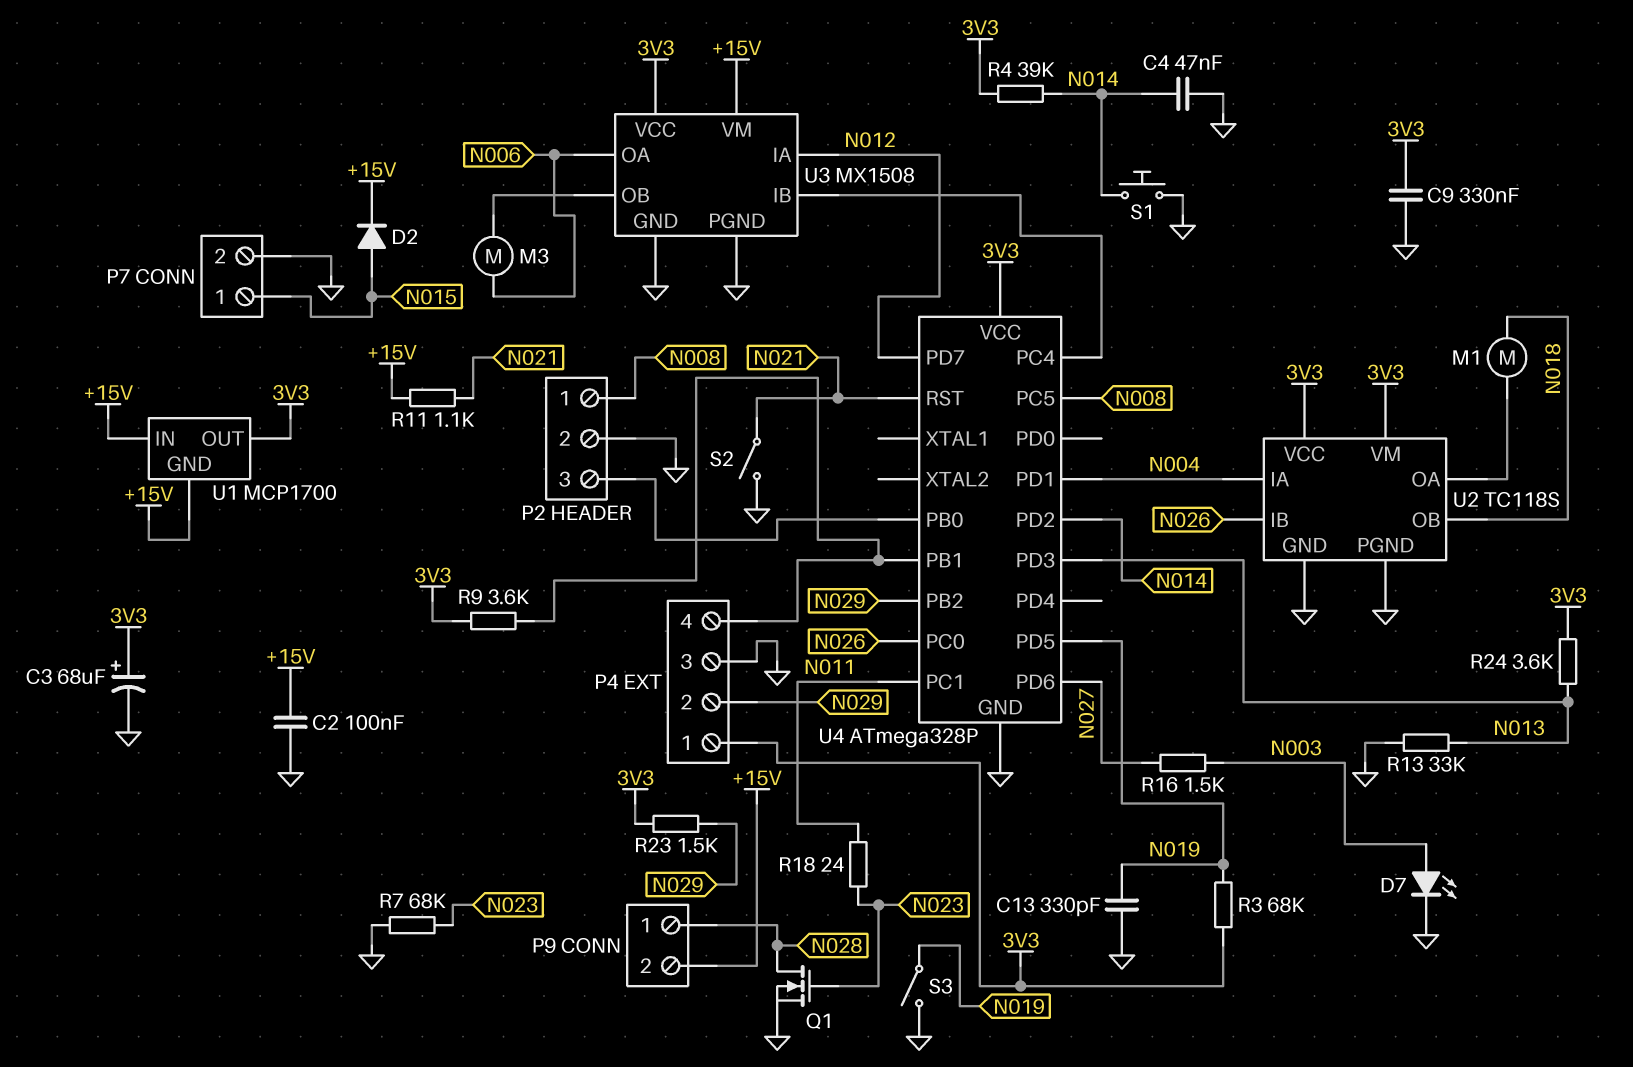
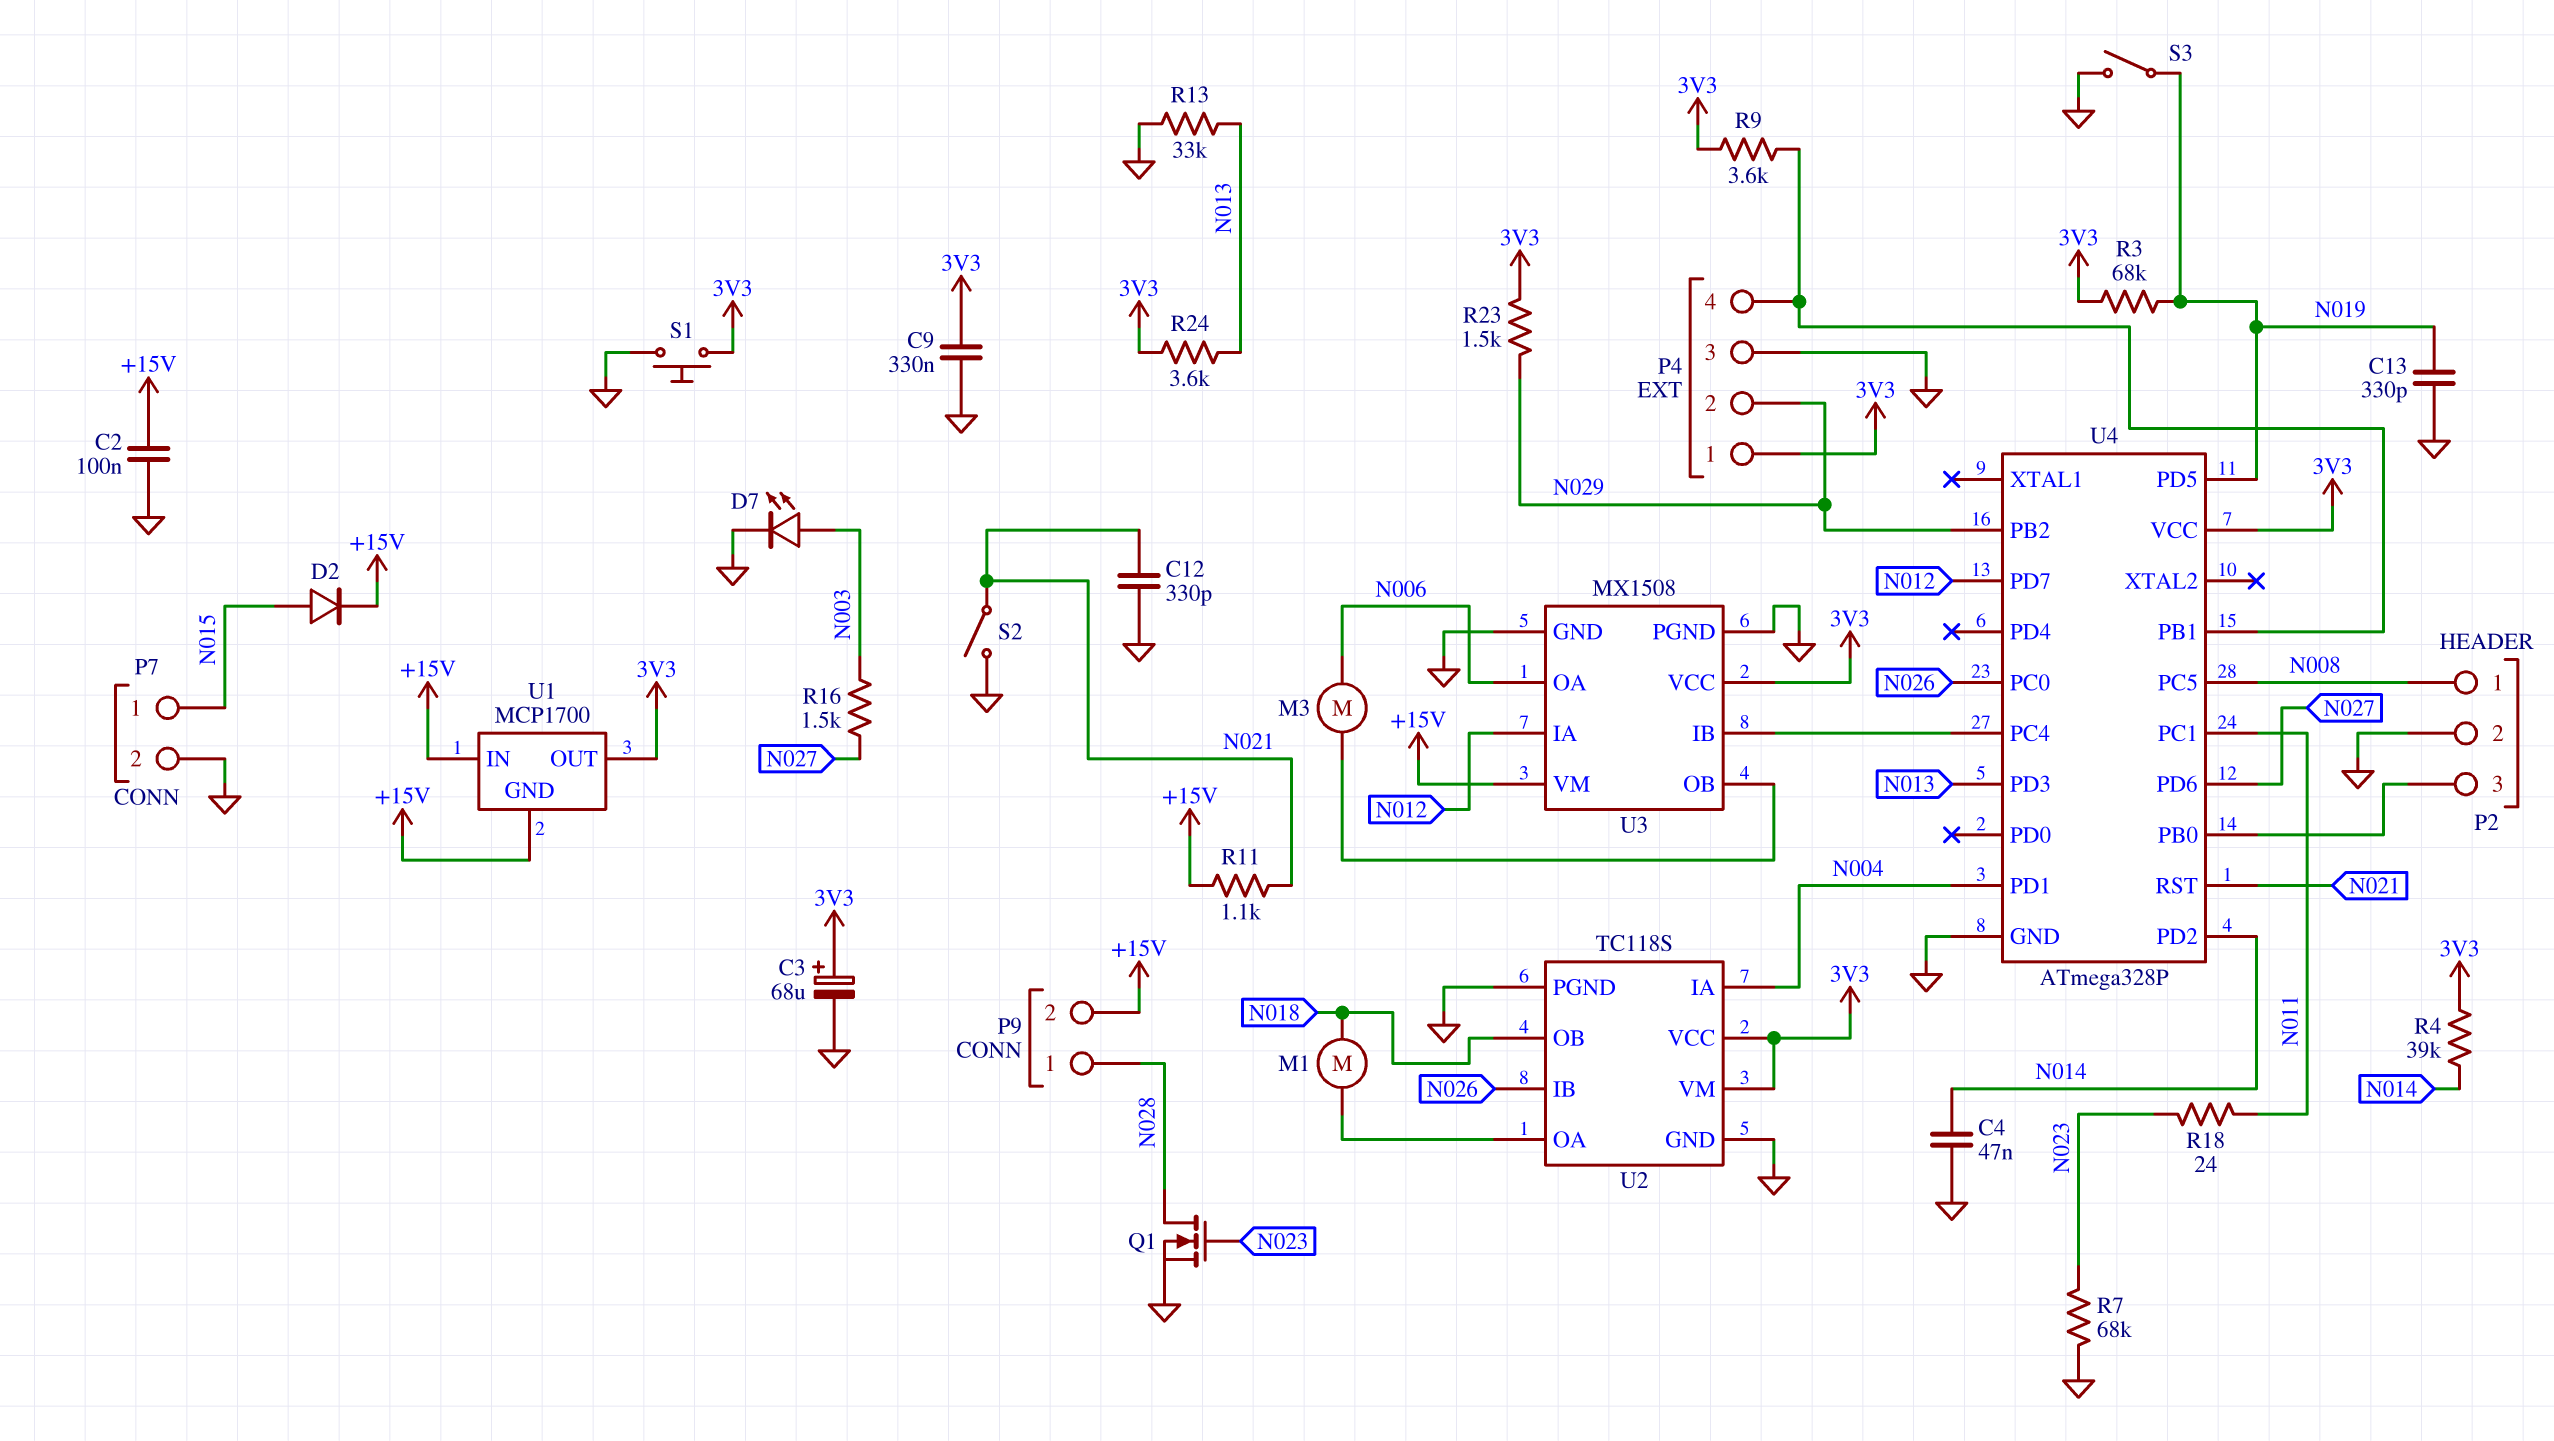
C12: none -> 330pF (GND, N021)
S1: button (GND, N014) -> button (3V3, GND)

